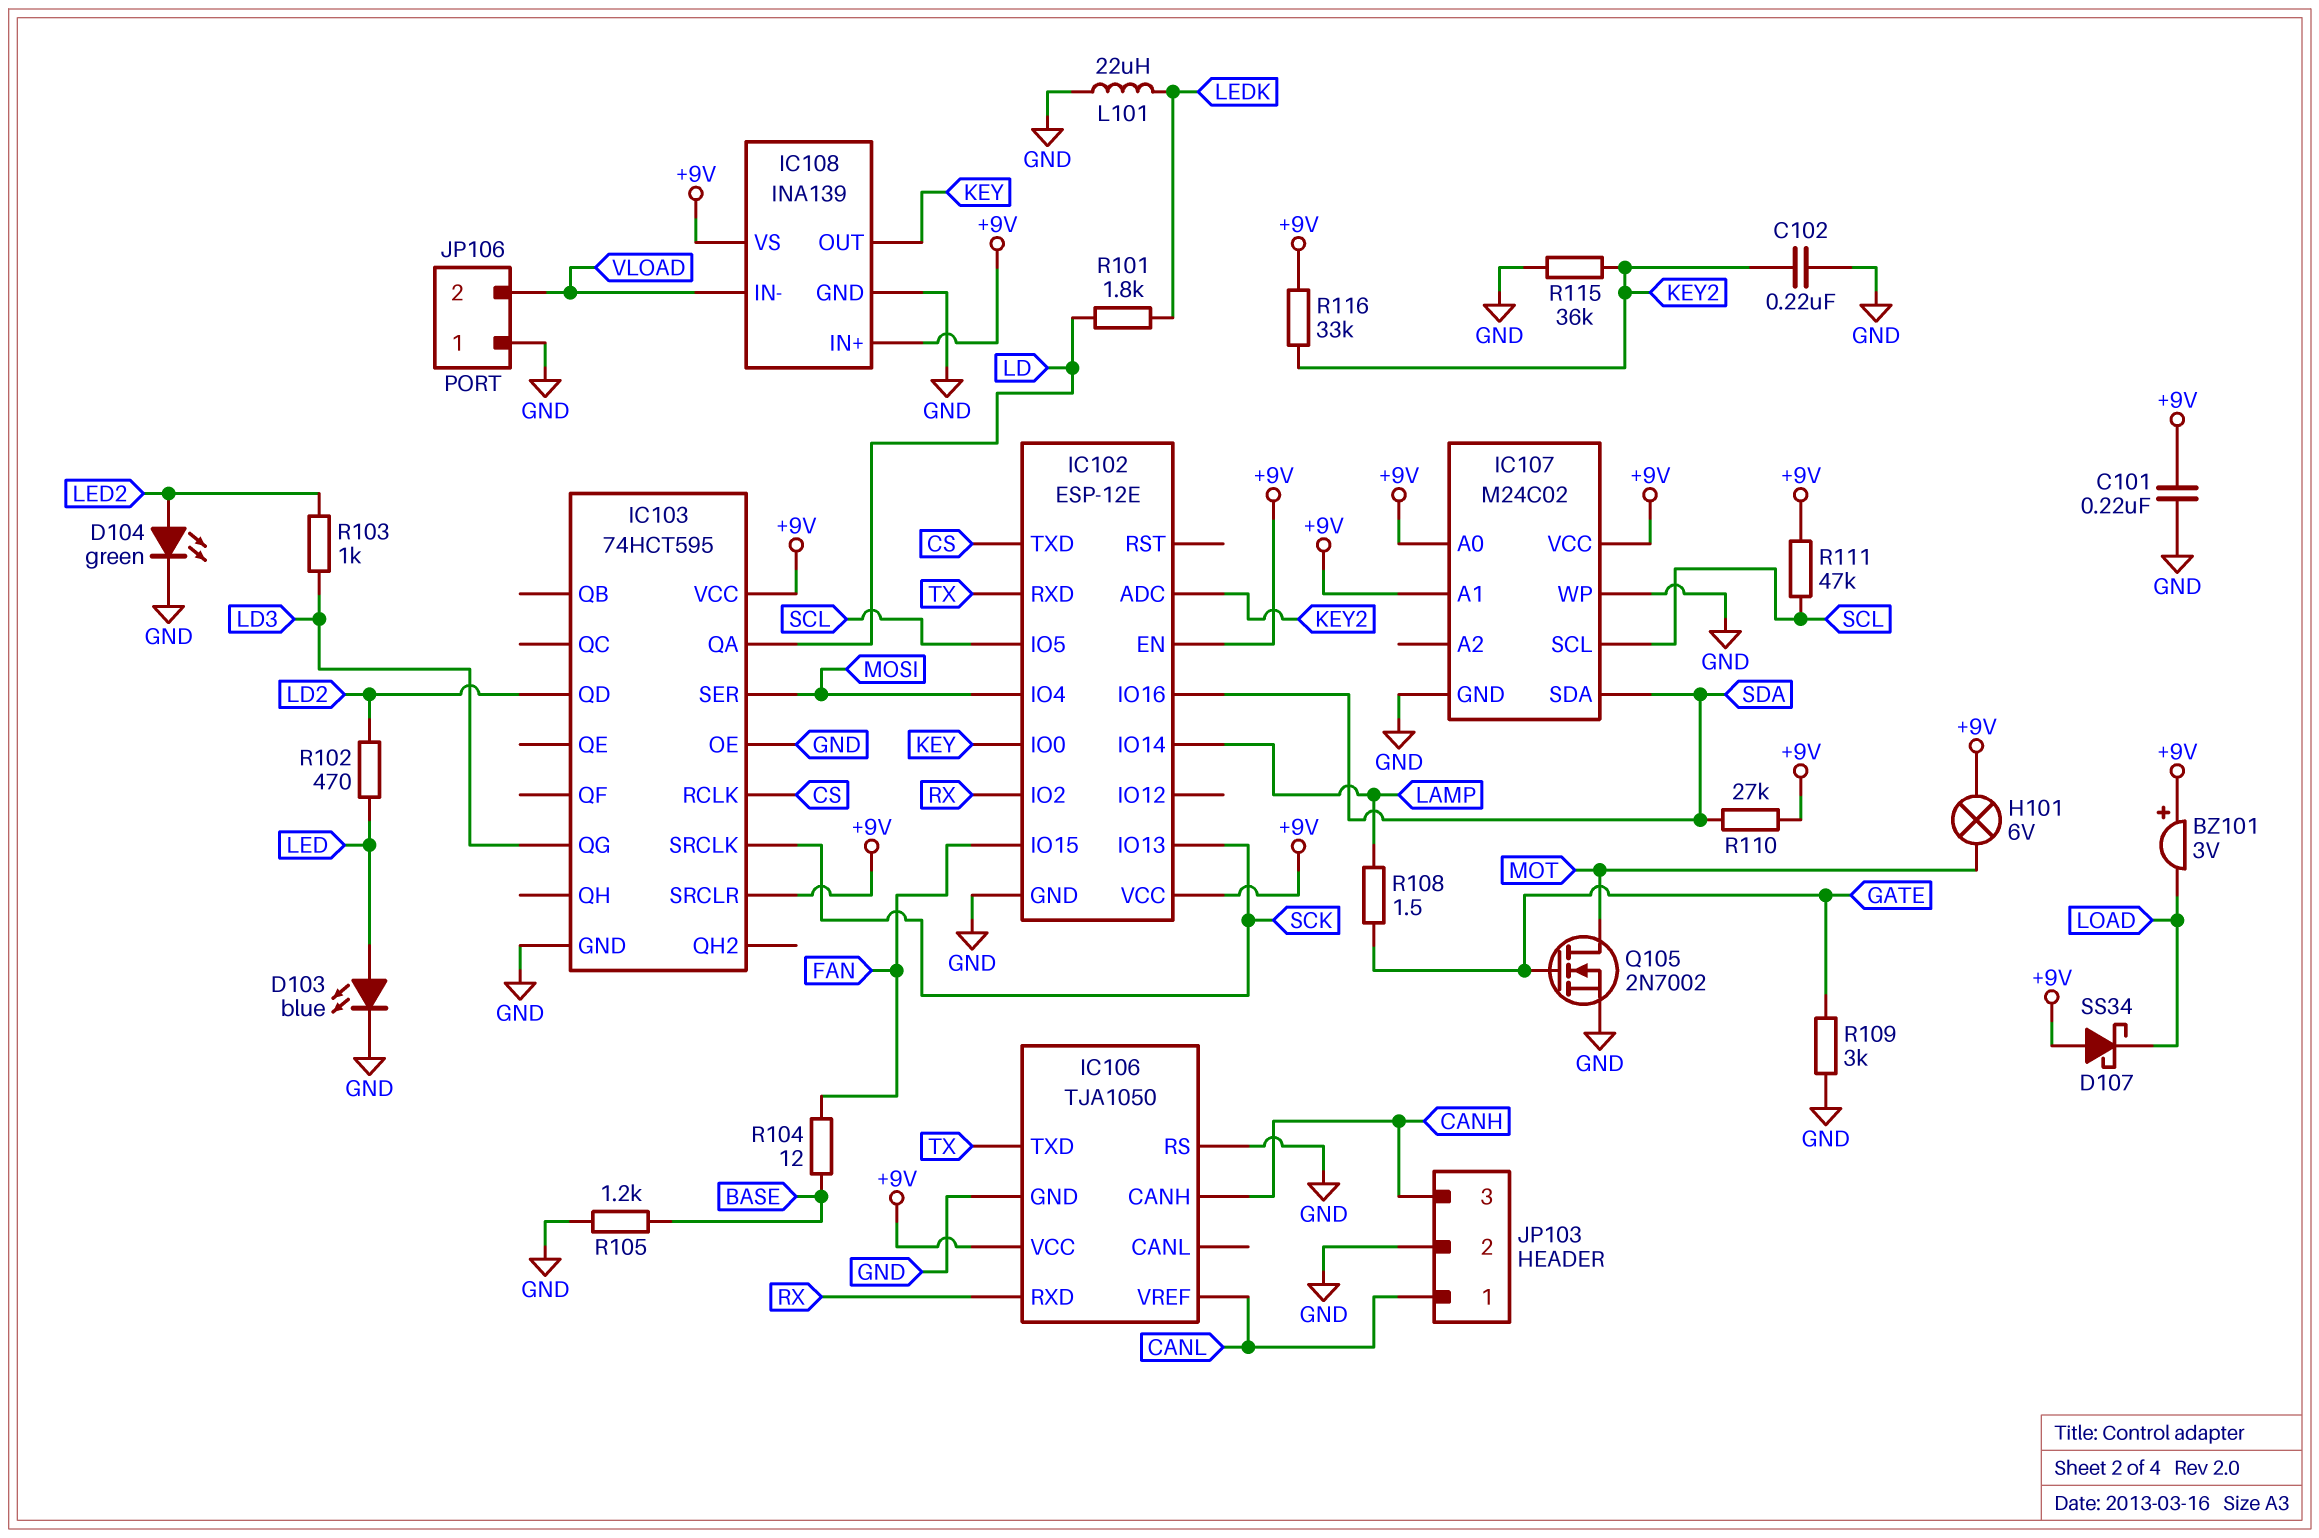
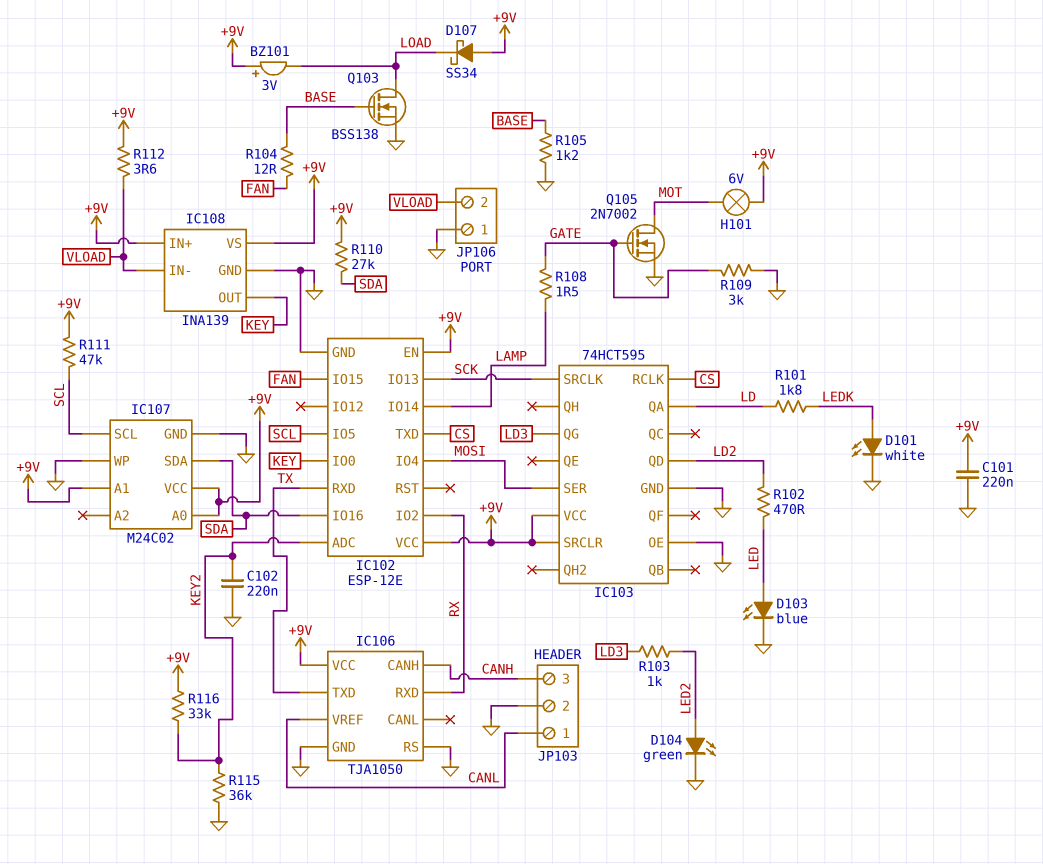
D101: none -> LED white (A LEDK, K GND)
L101: 22uH (GND, LEDK) -> none
Q103: none -> NMOS BSS138 (G BASE, D LOAD, S GND)
R112: none -> 3.6 (+9V, VLOAD)

